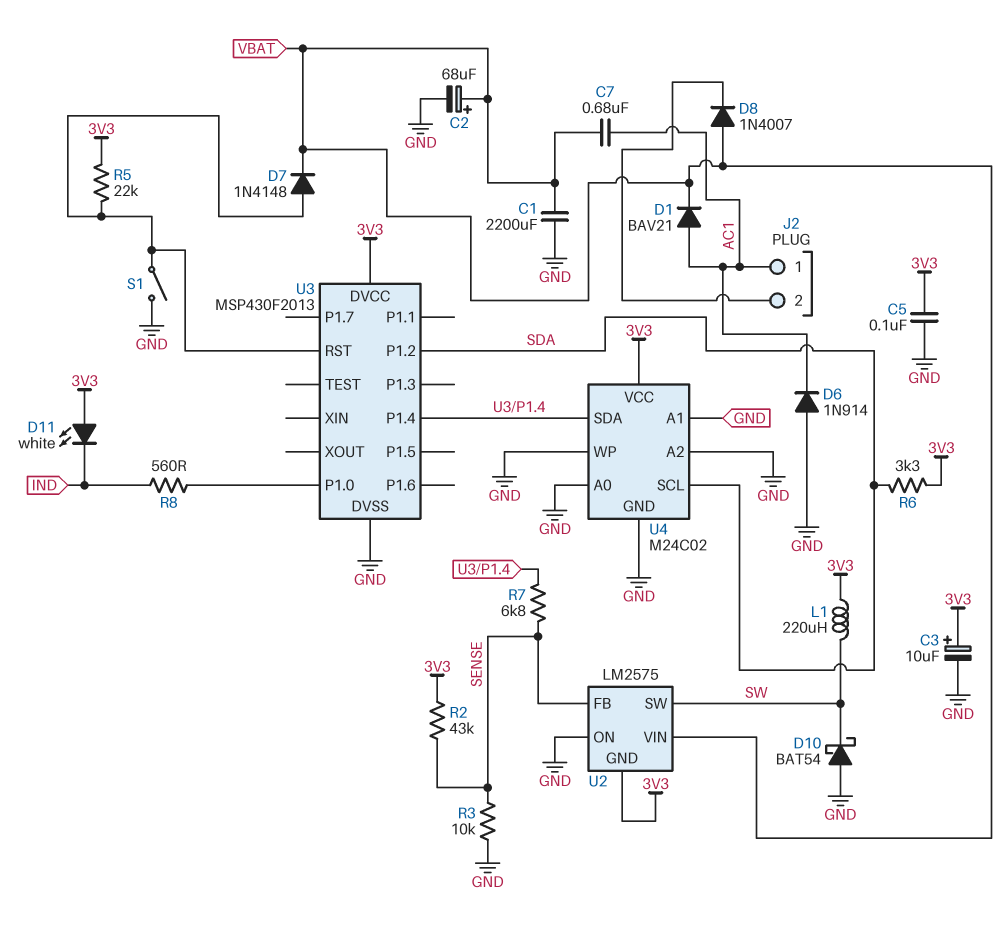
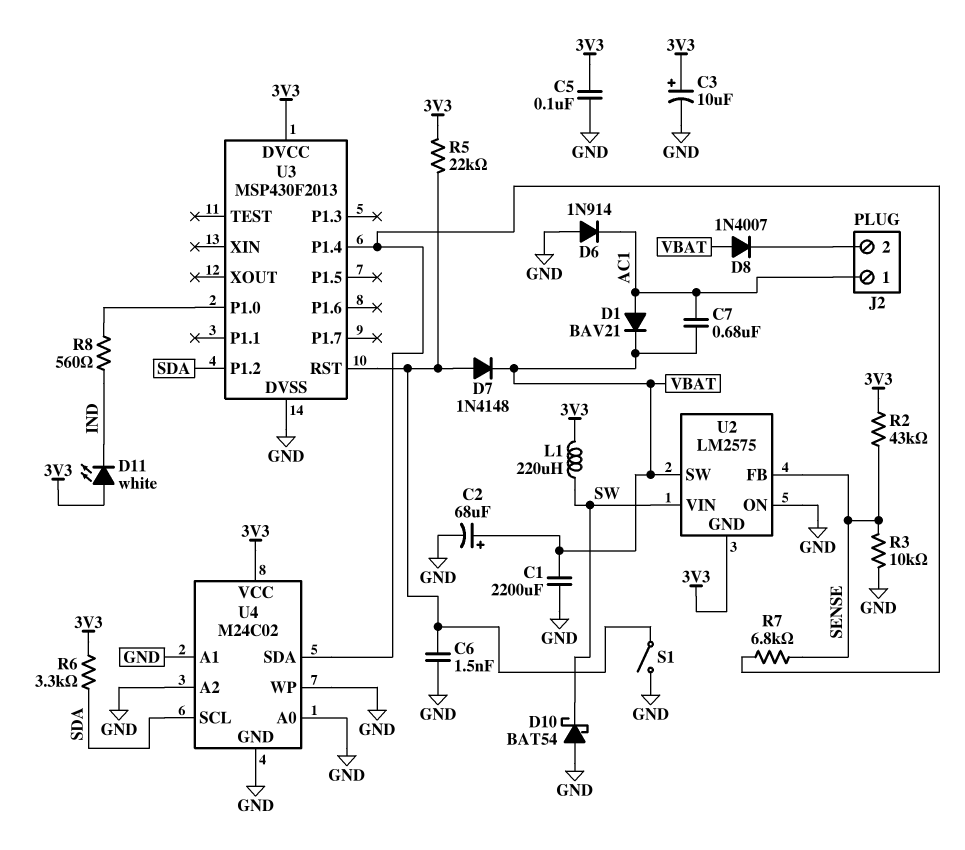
C6: none -> 1.5nF (GND, U3/RST)
U2 pin SW: SW -> VBAT
U2 pin VIN: VBAT -> SW

